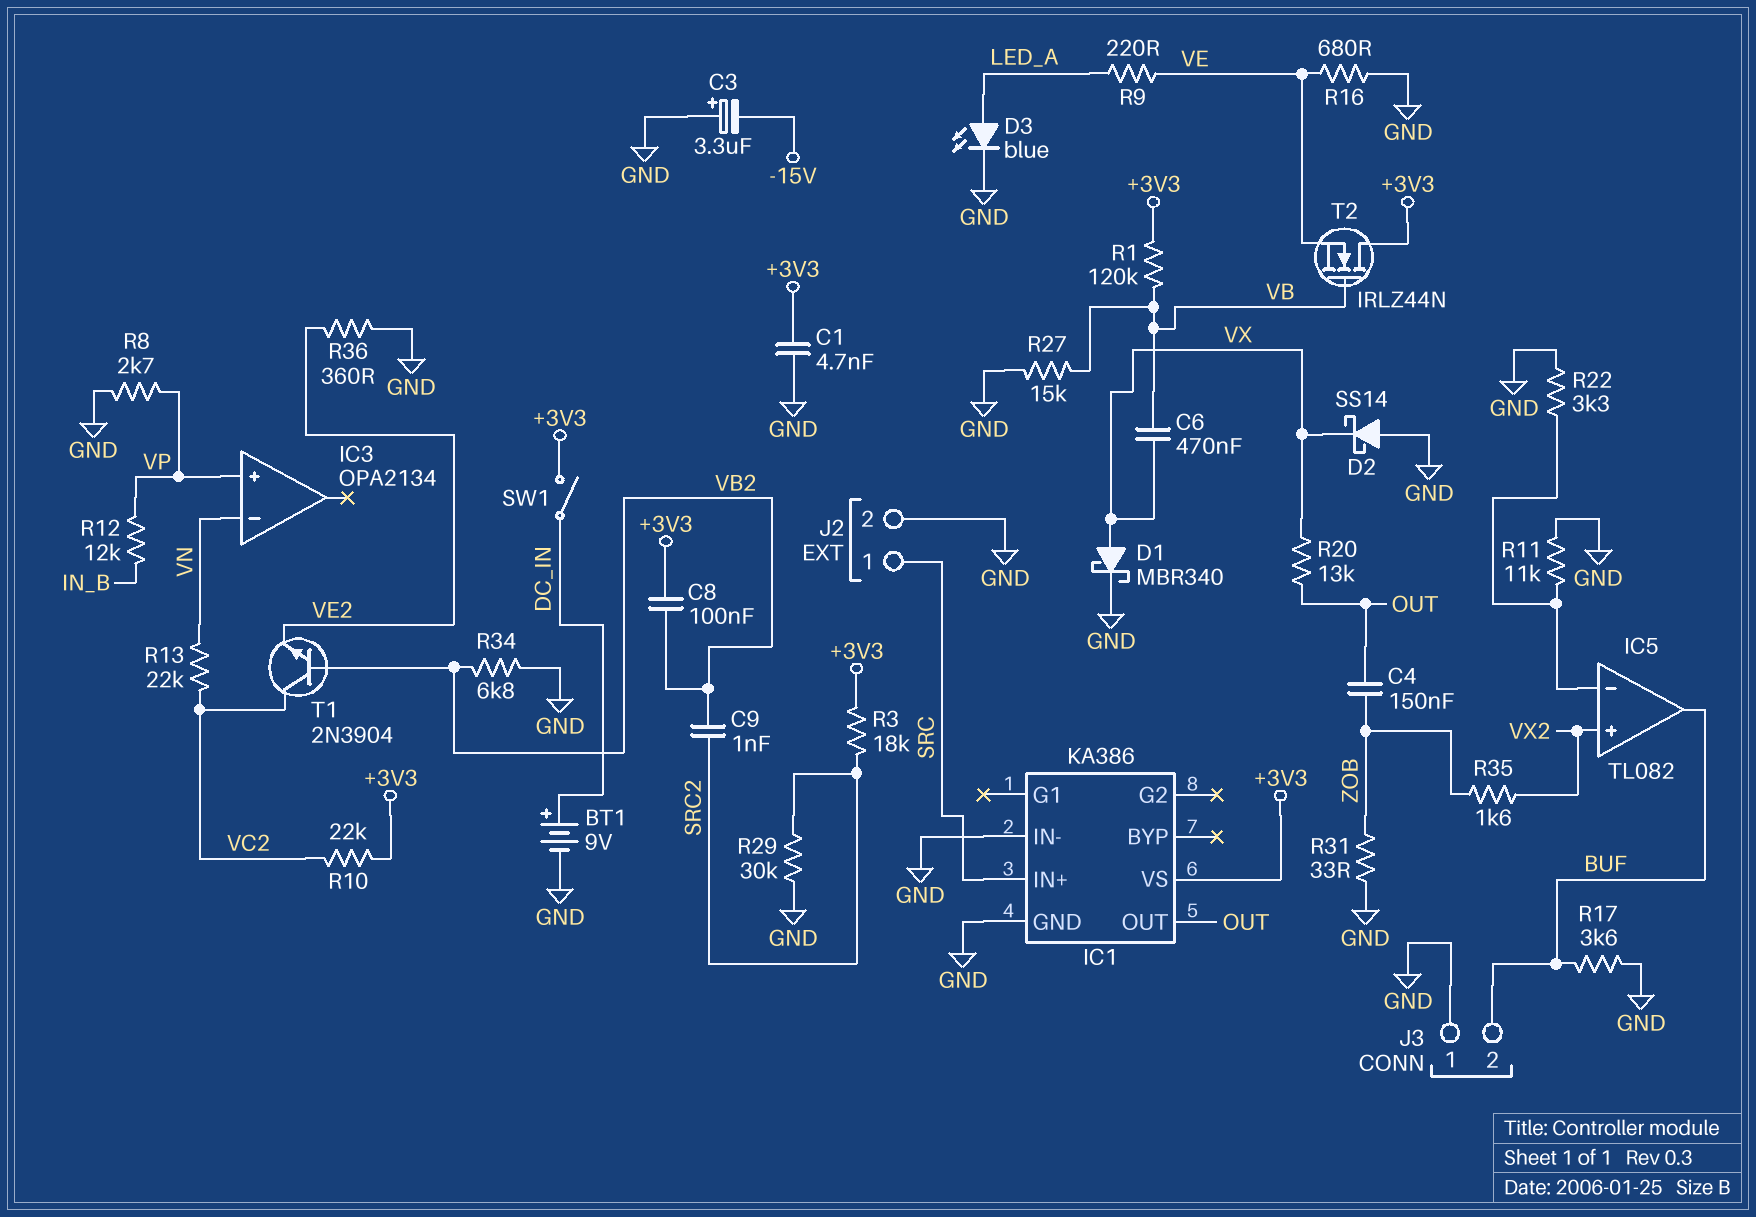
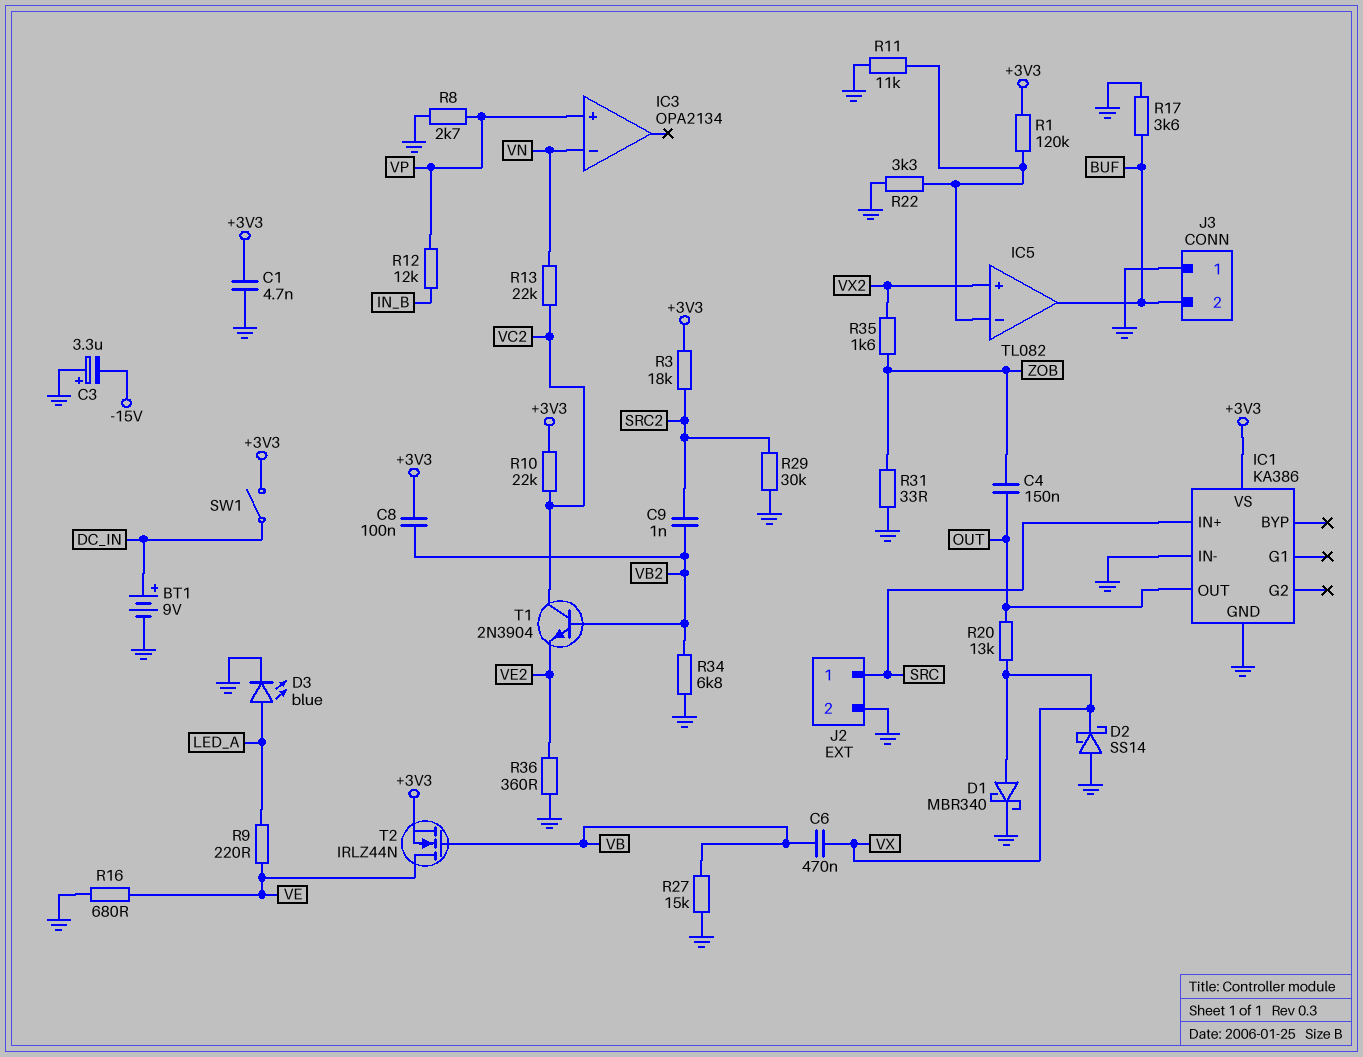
R1: 120k (+3V3, VB) -> 120k (+3V3, IC5/in-)
T2: NMOS IRLZ44N (G VB, D +3V3, S VE) -> NMOS IRLZ44N (G VB, D VE, S +3V3)

